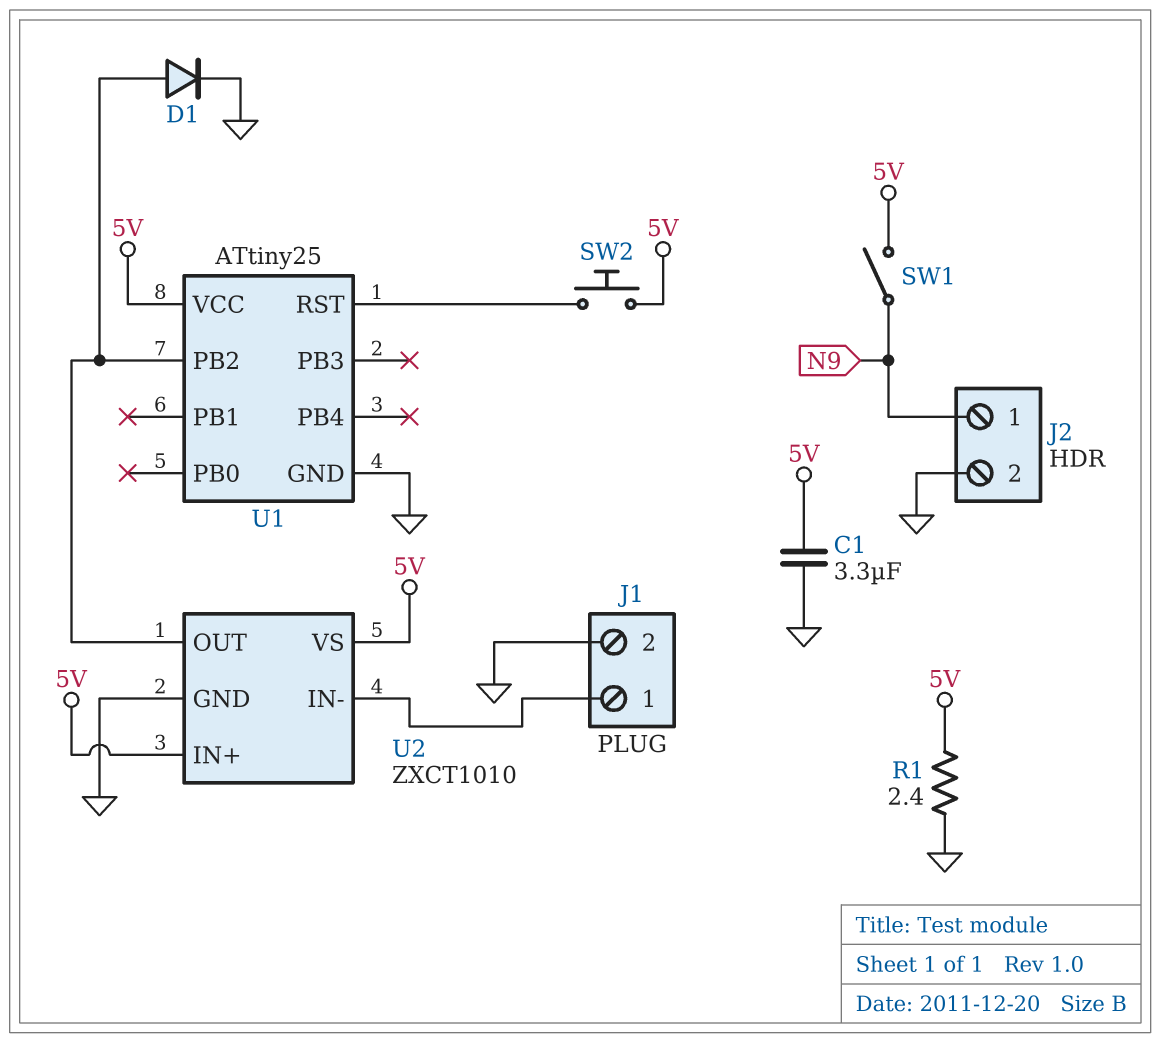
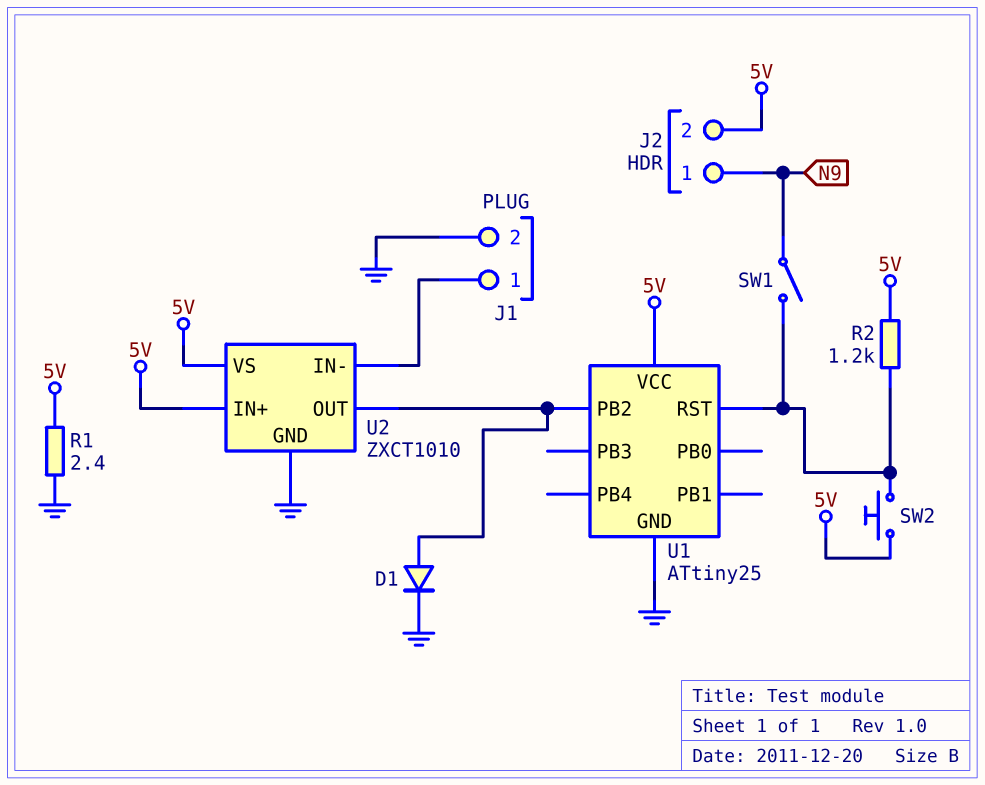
C1: 3.3uF (5V, GND) -> none
J2 pin 2: GND -> 5V
R2: none -> 1.2k (5V, U1/RST)
SW1: switch (5V, N9) -> switch (N9, U1/RST)

